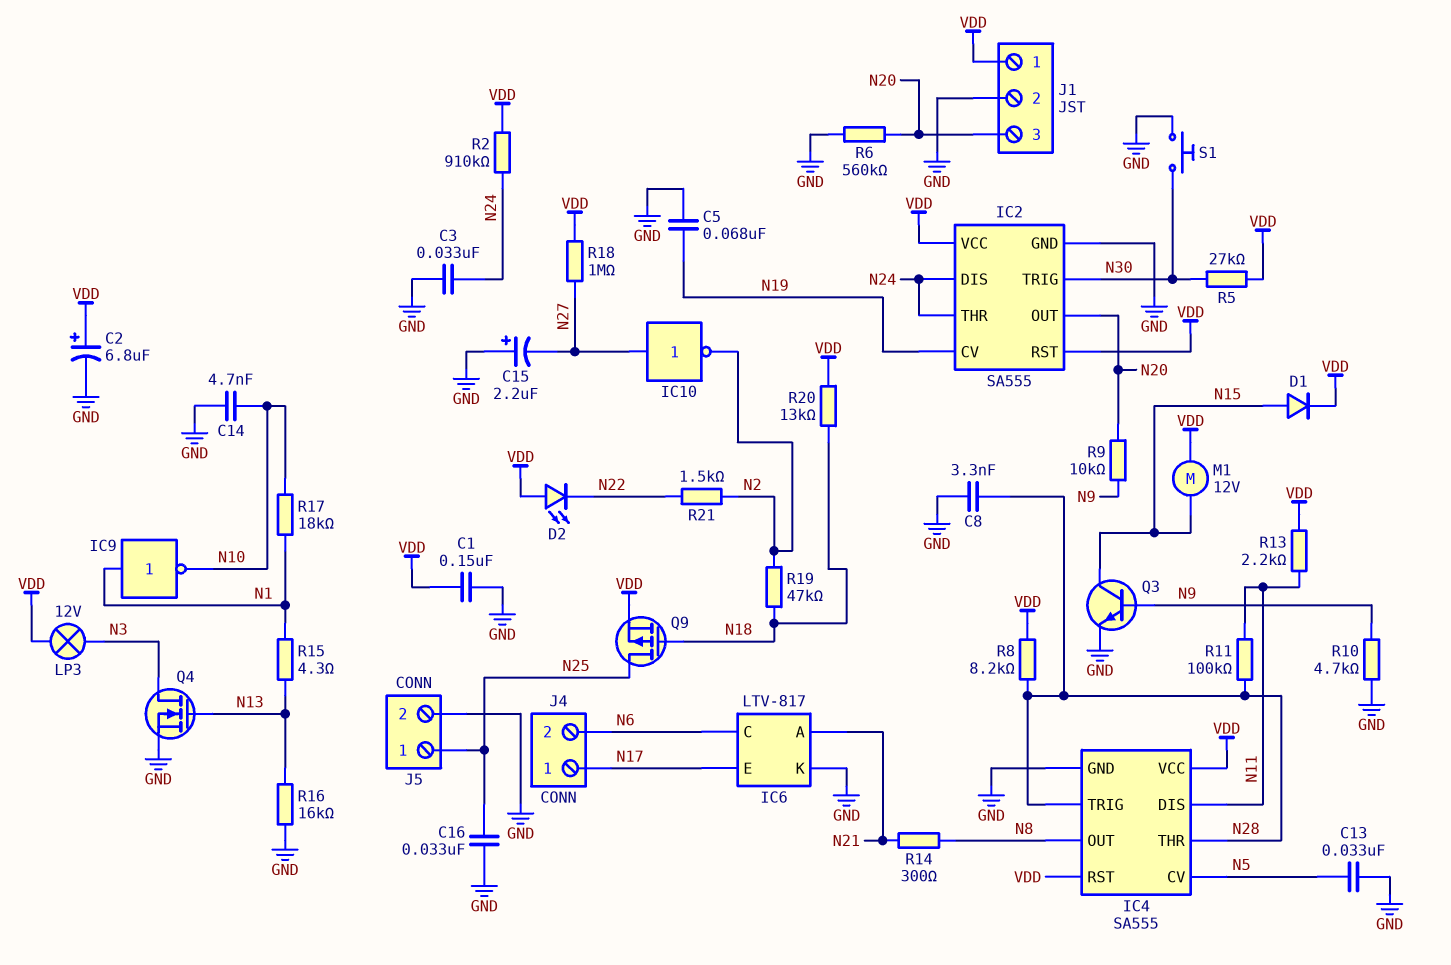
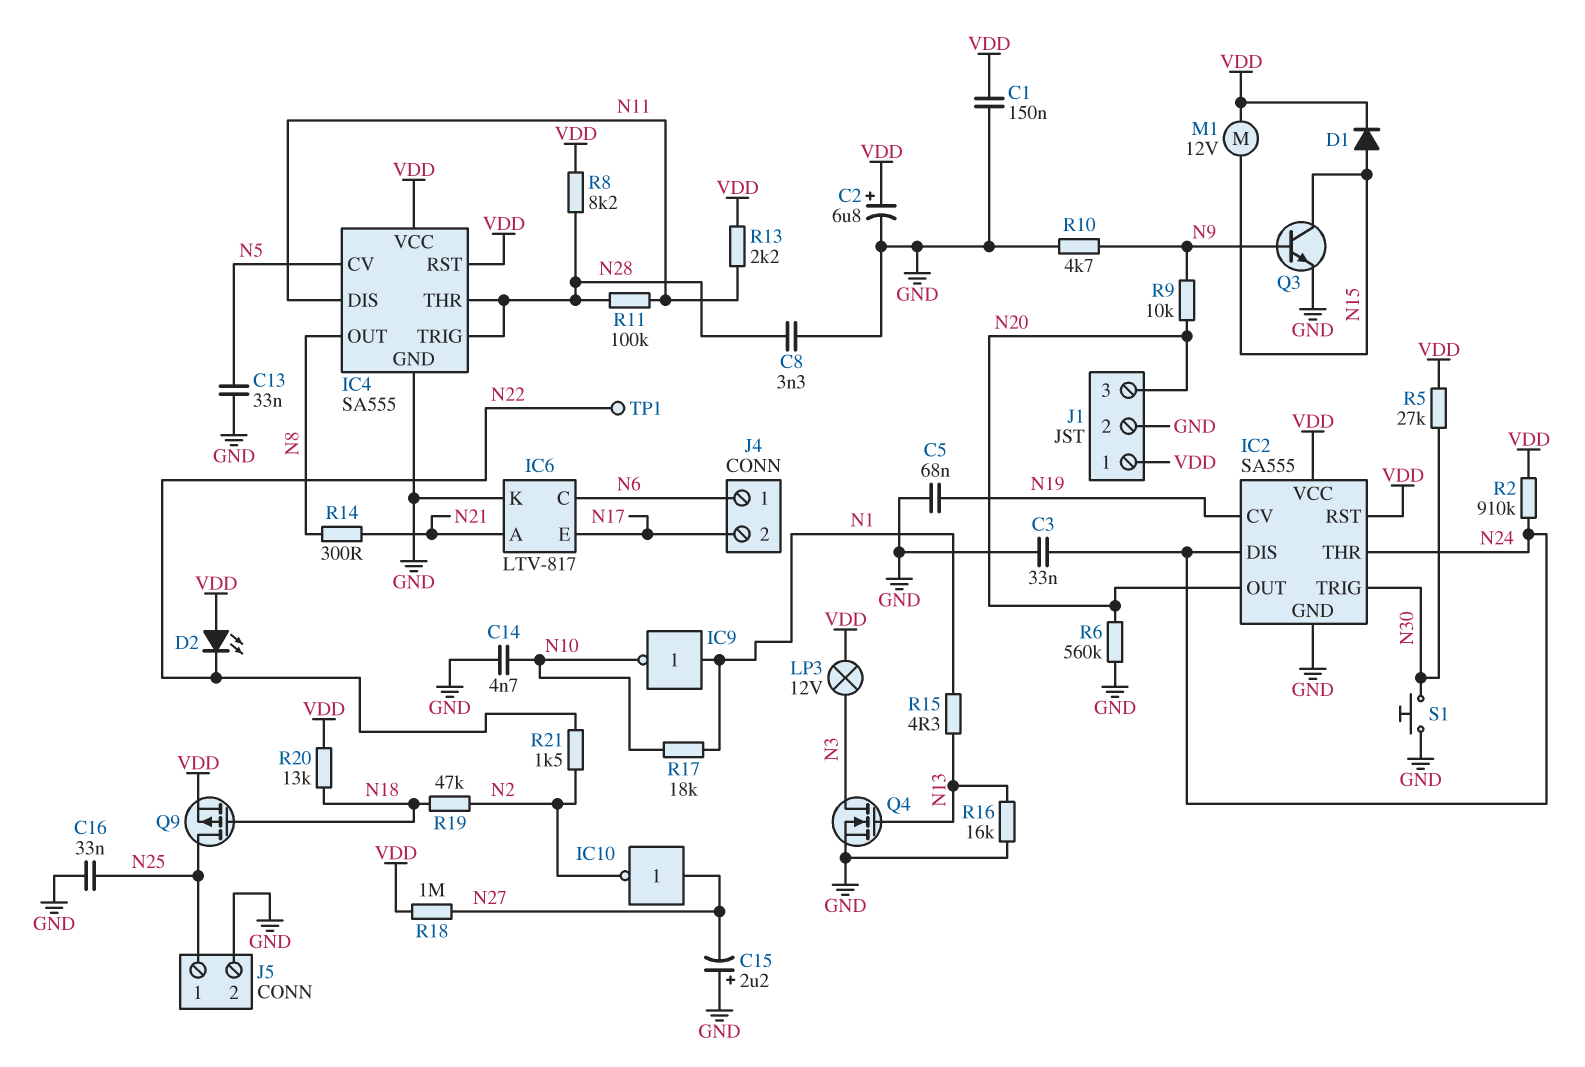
J4 pin 1: N17 -> N6
J4 pin 2: N6 -> N17
TP1: none -> test point (N22)

